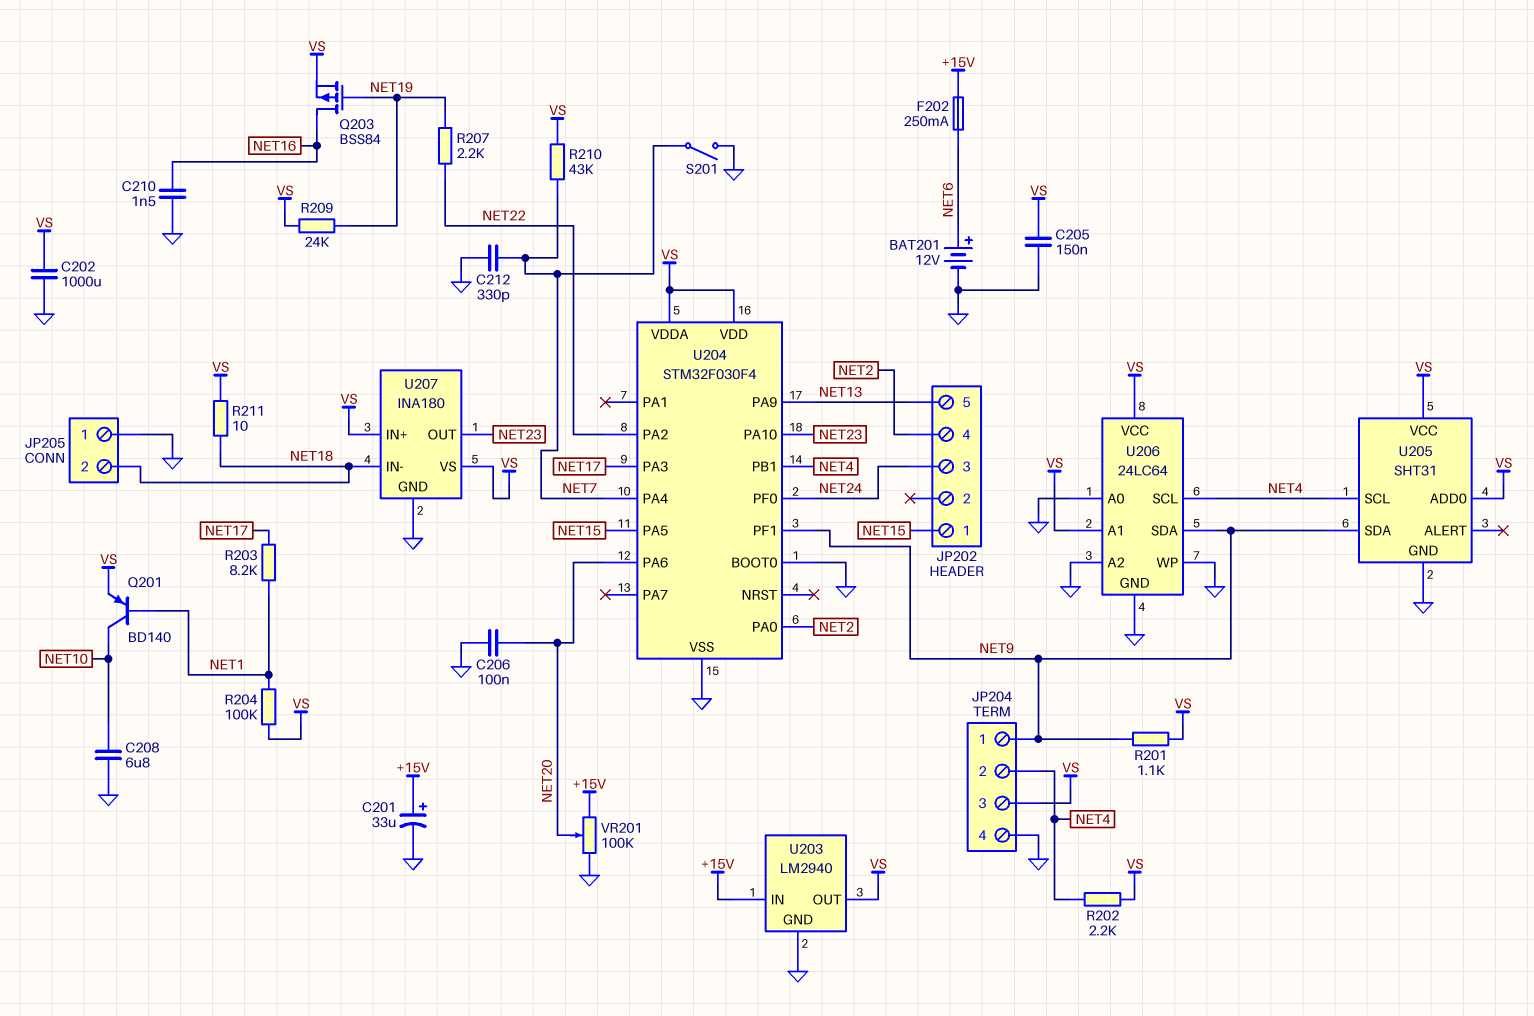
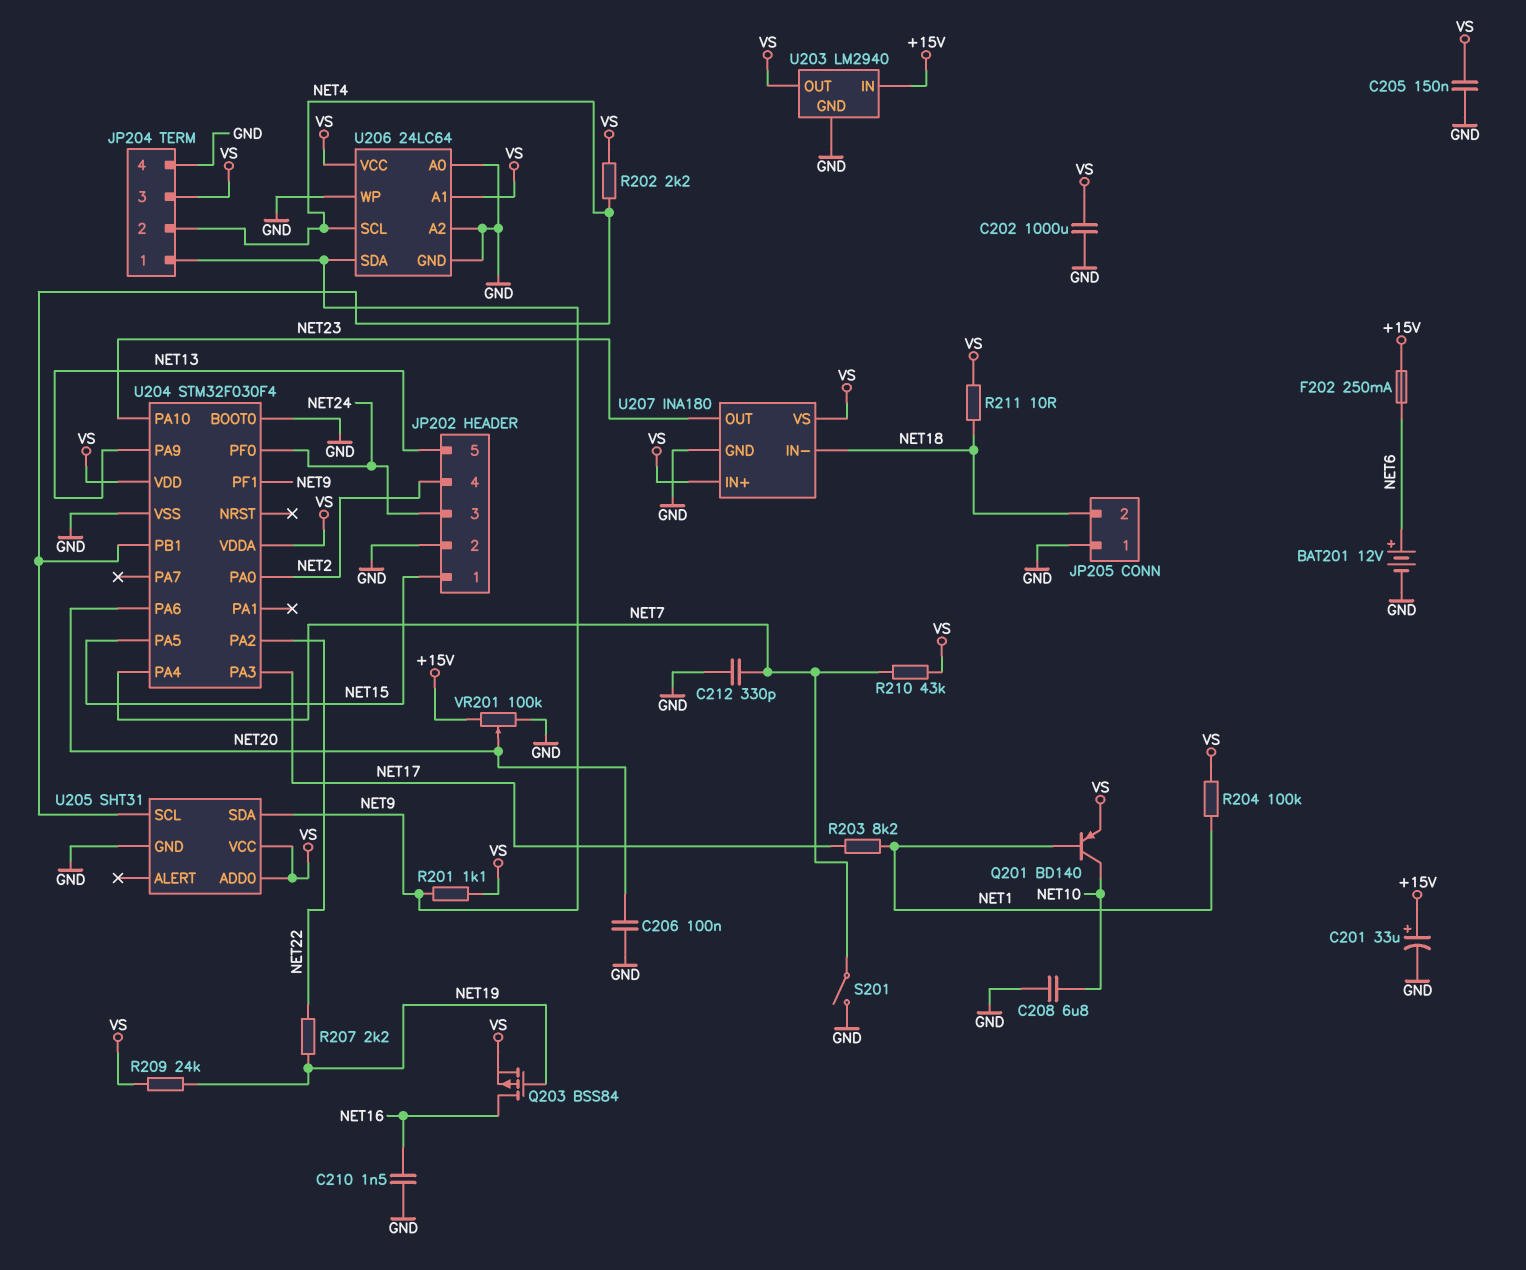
JP202 pin 2: none -> GND

